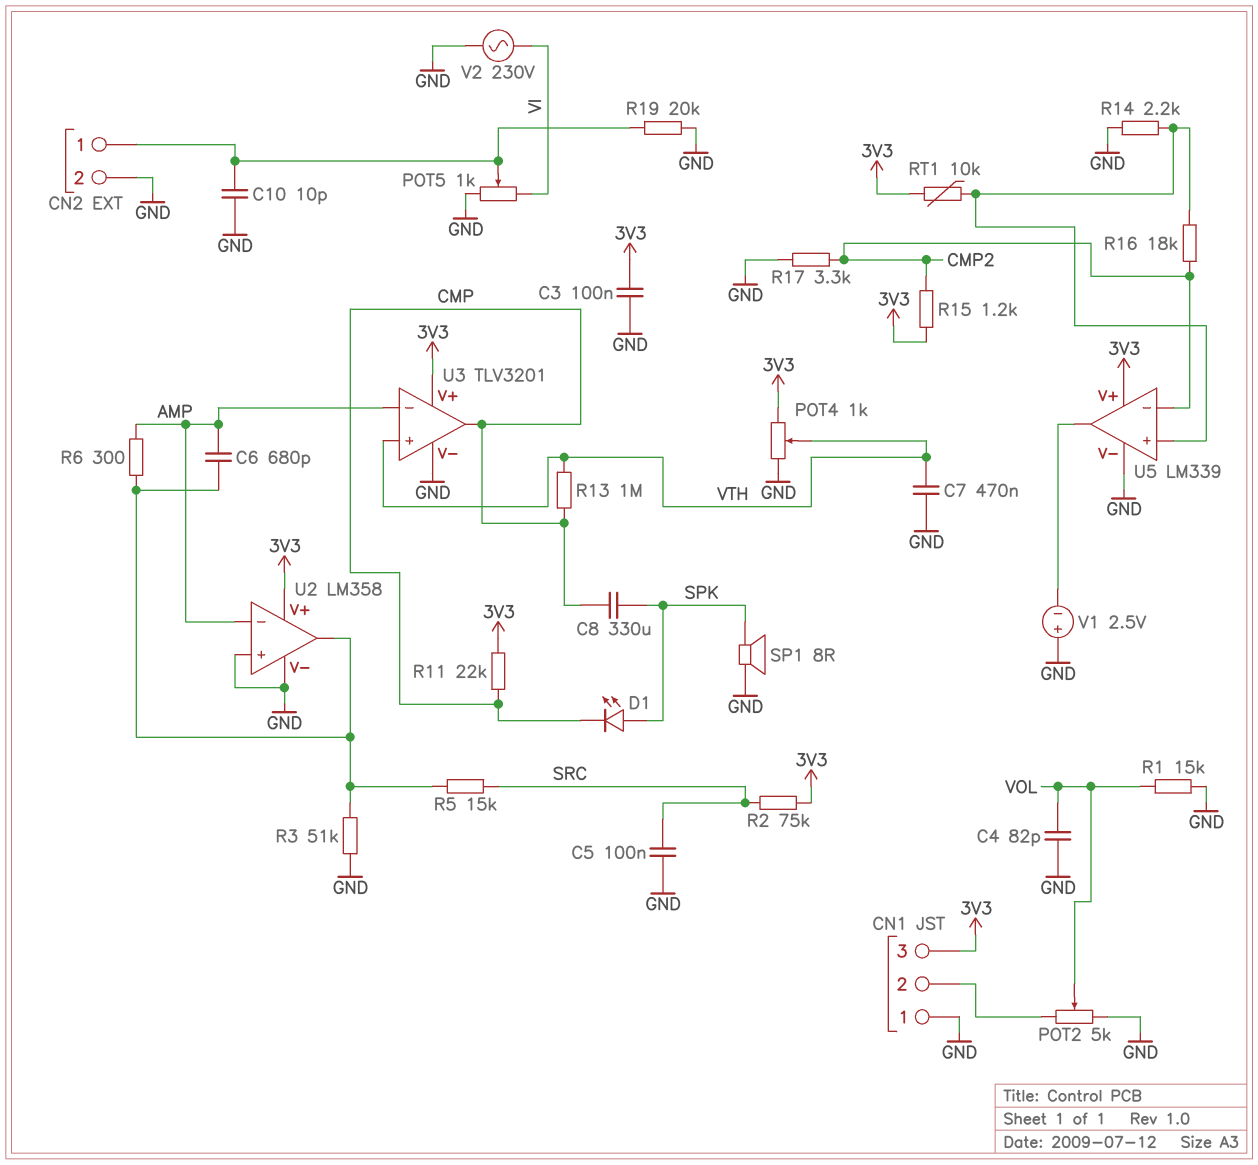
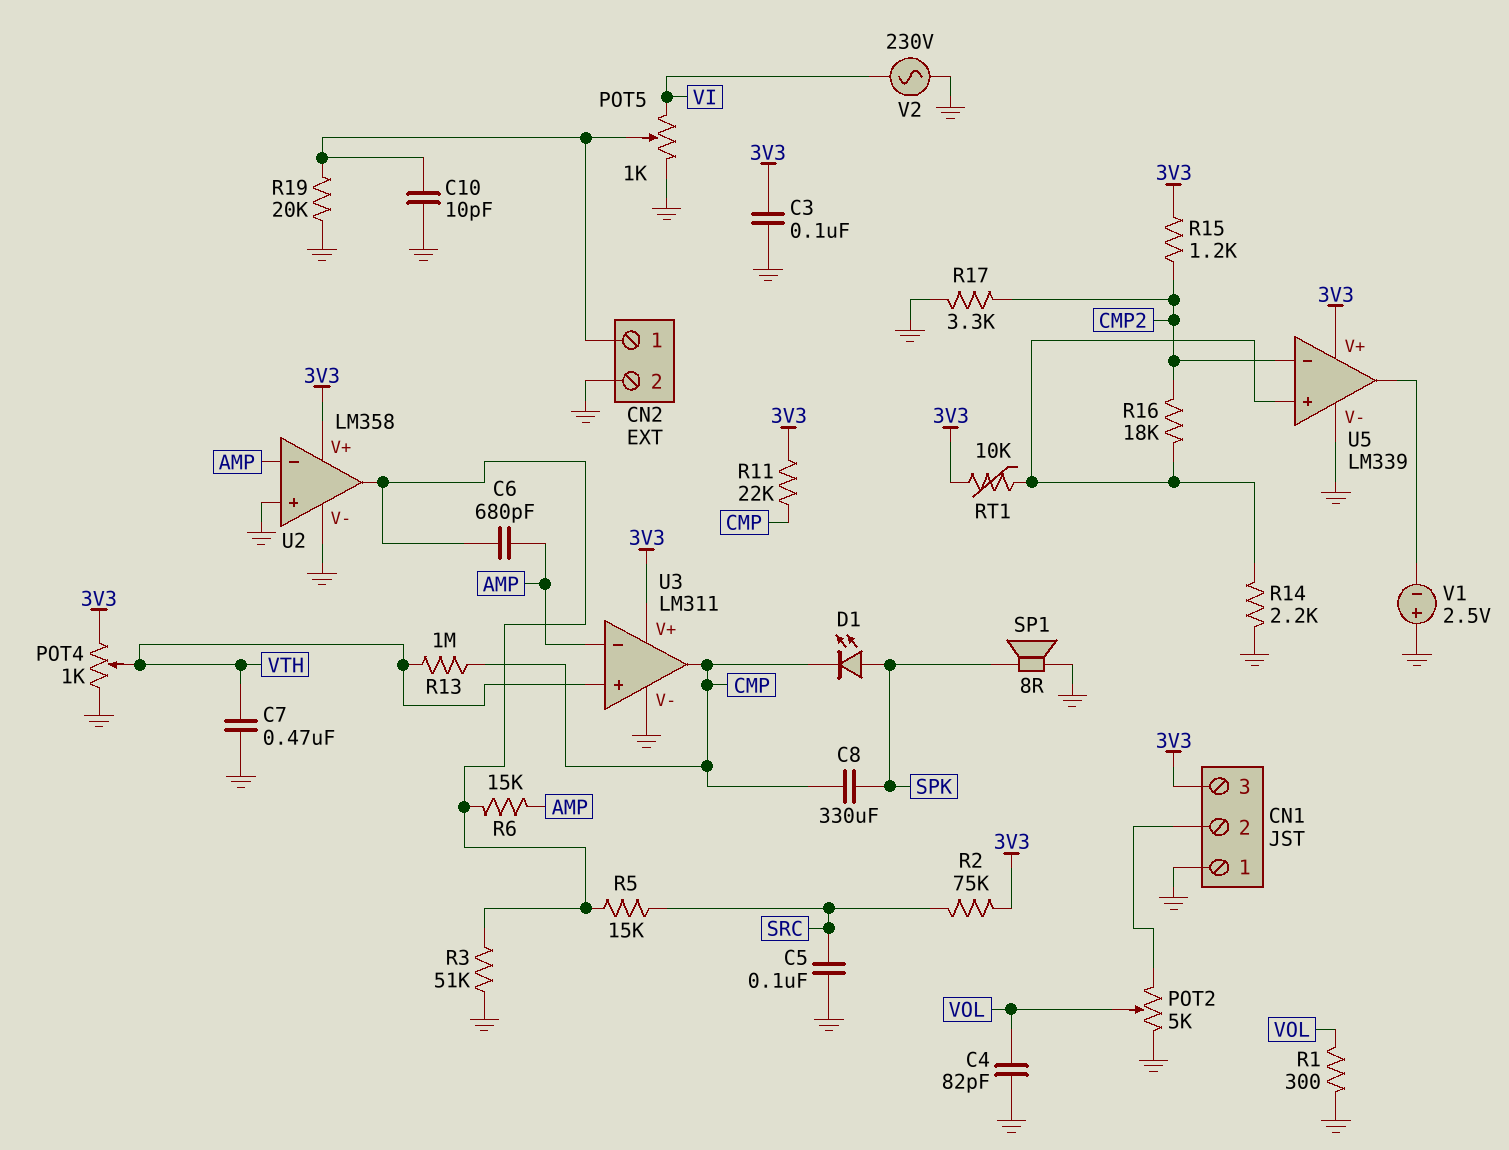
R1: 15k (GND, VOL) -> 300 (GND, VOL)
R6: 300 (AMP, U2/out) -> 15k (AMP, U2/out)
U3: TLV3201 -> LM311

